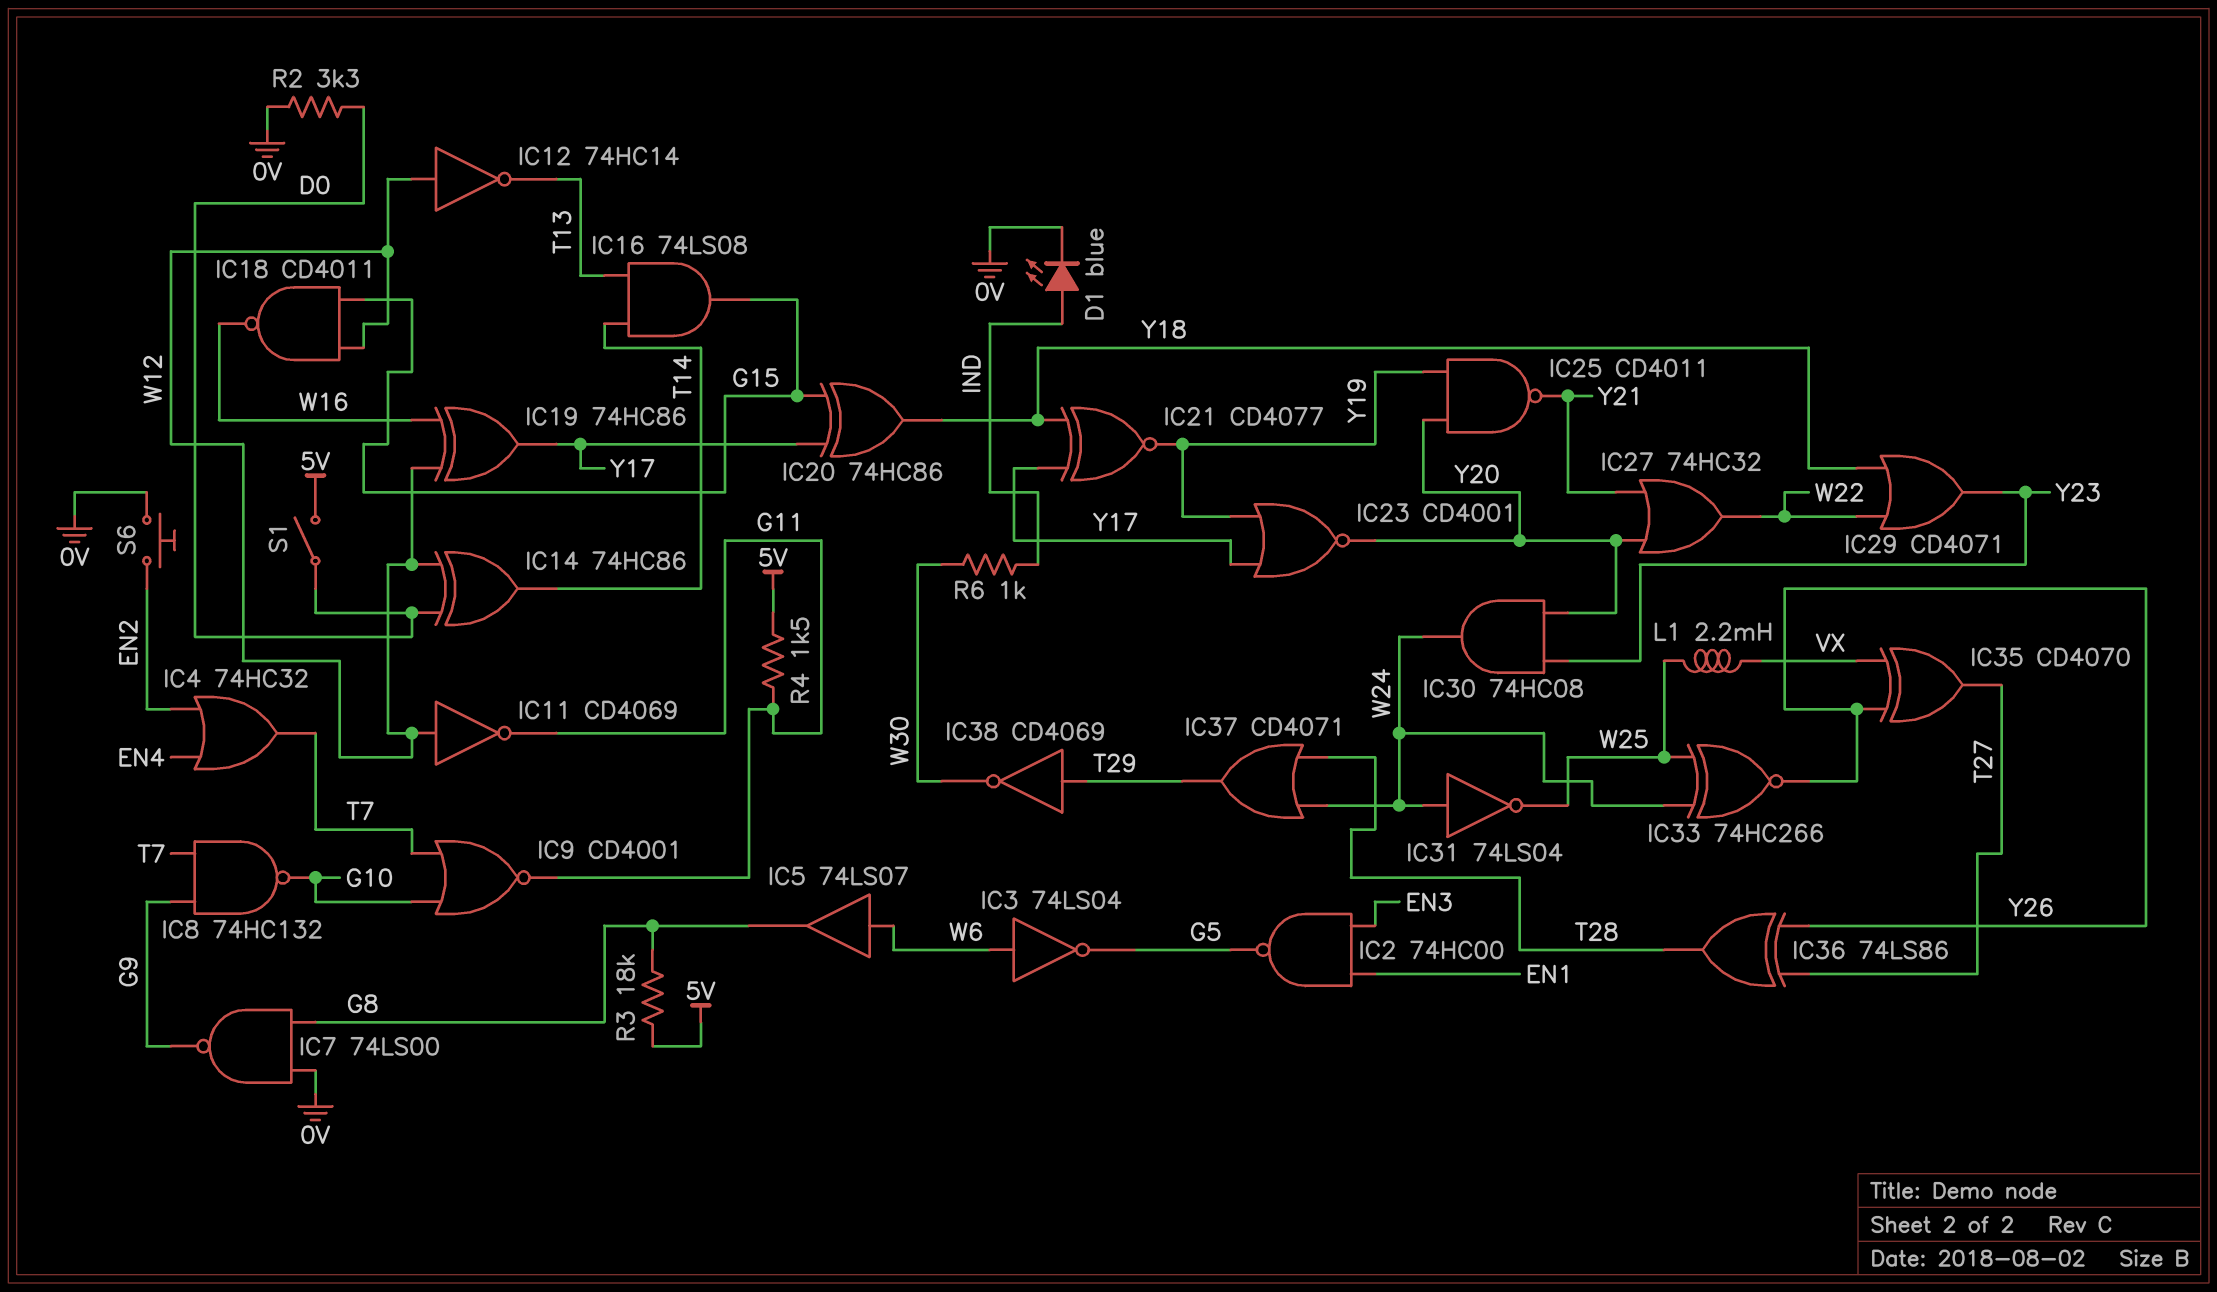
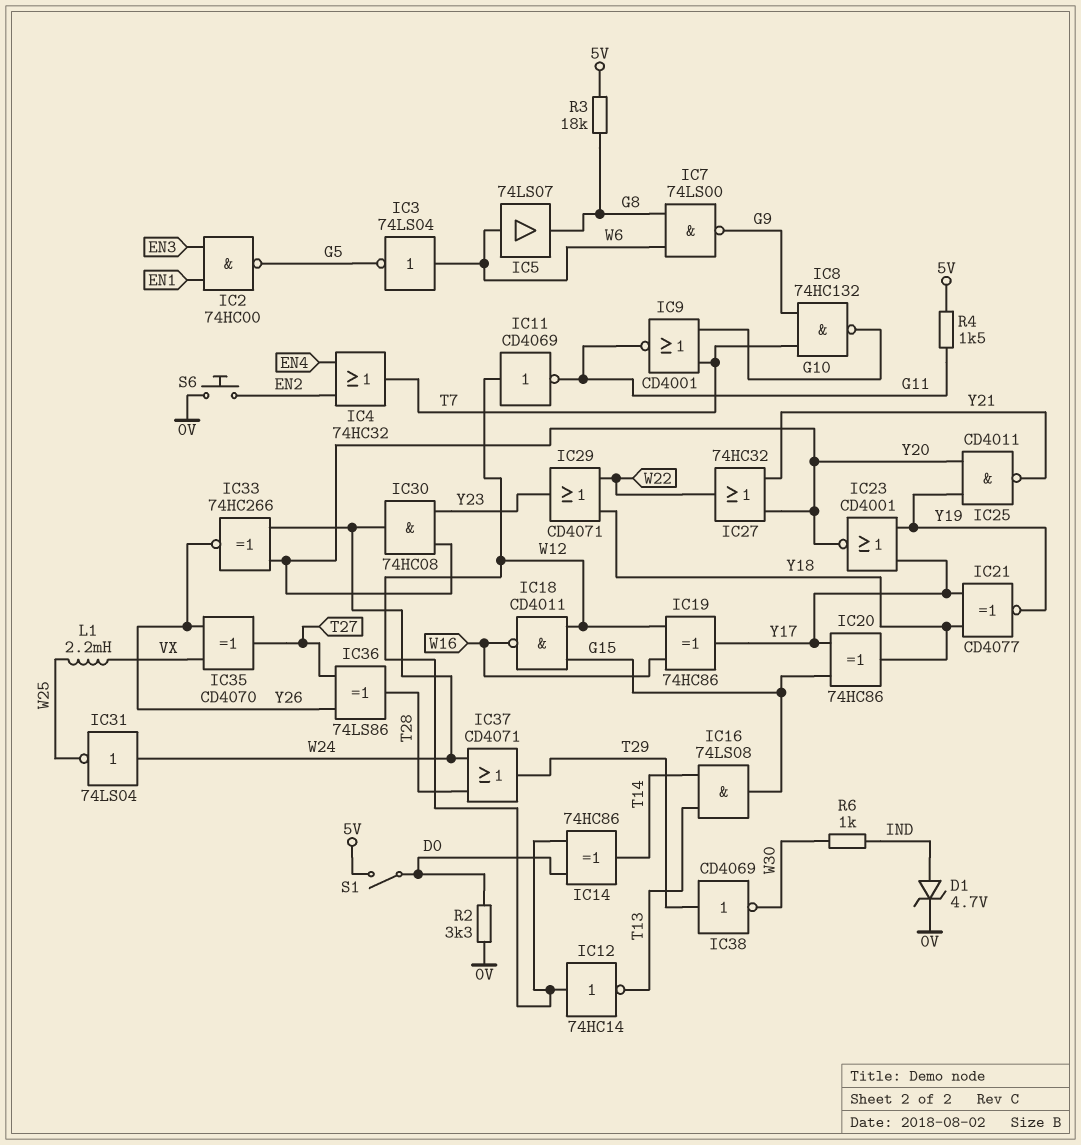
D1: LED blue (A IND, K 0V) -> zener 4.7V (A IND, K 0V)
IC7: NAND 74LS00 (in 0V, in G8, out G9) -> NAND 74LS00 (in G8, in W6, out G9)
IC33: XNOR 74HC266 (in W24, in W25, out Y26) -> XNOR 74HC266 (in W24, in Y20, out Y26)

